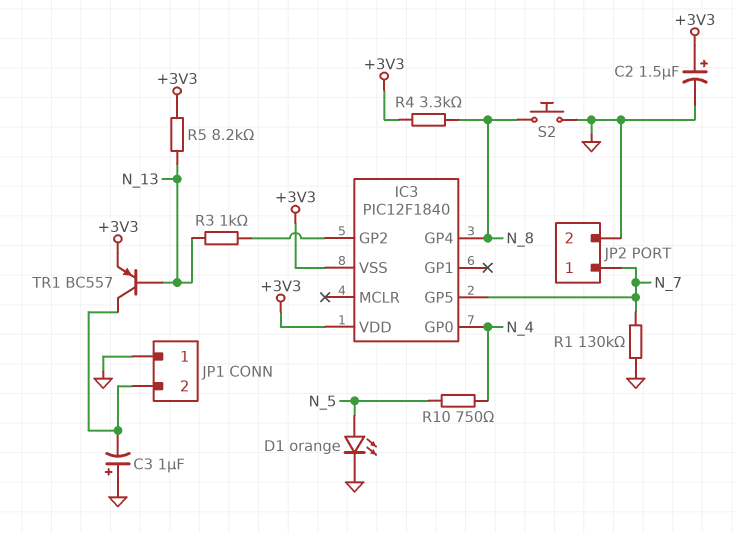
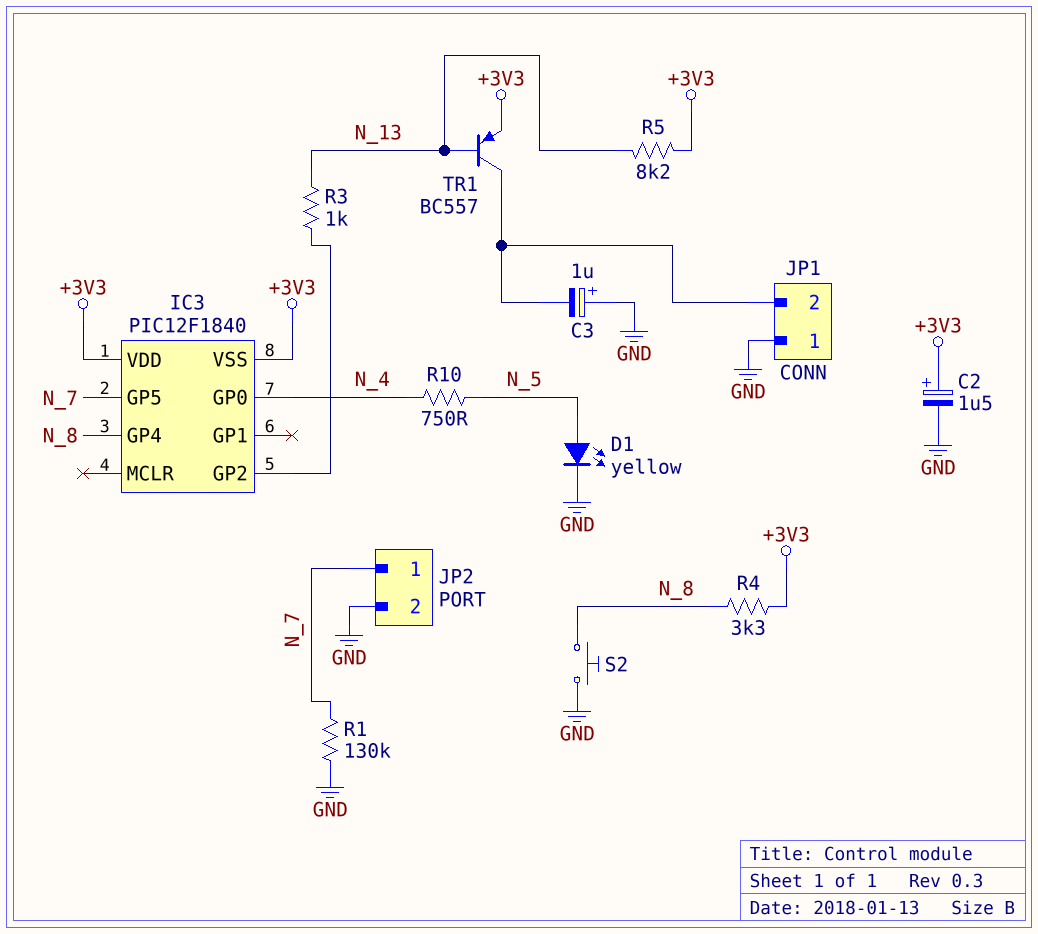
D1: LED orange (A N_5, K GND) -> LED yellow (A N_5, K GND)

